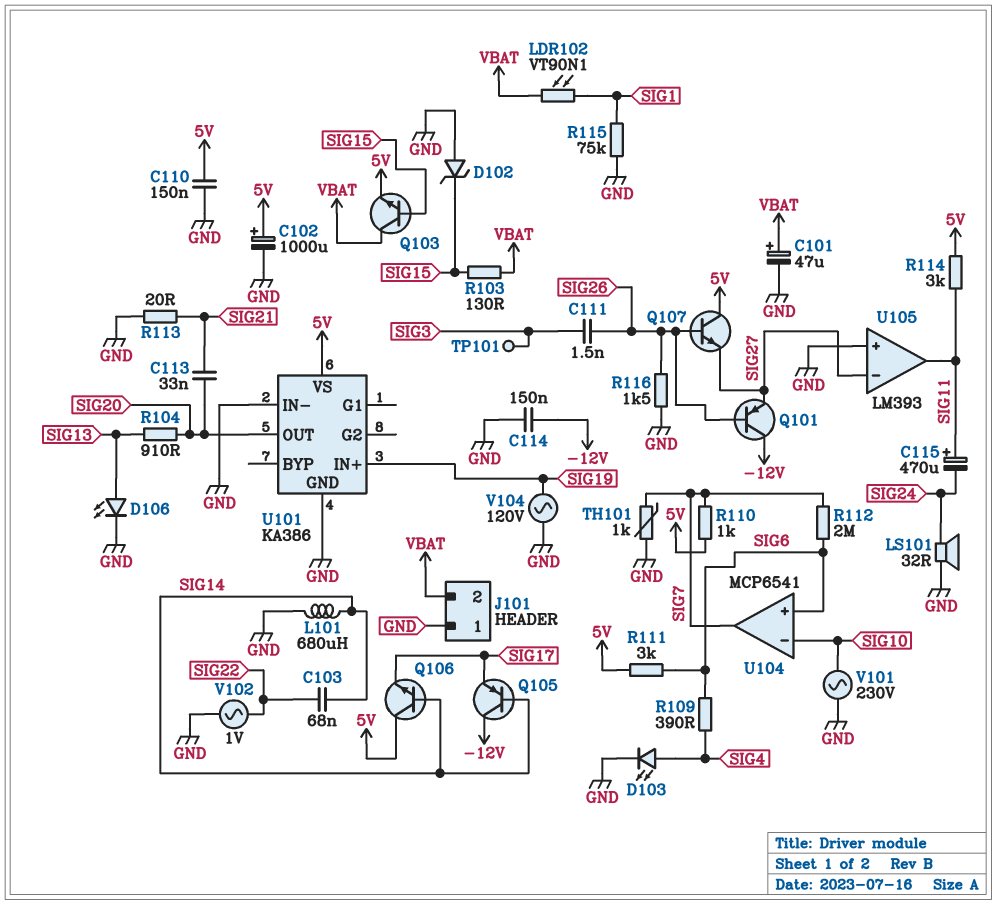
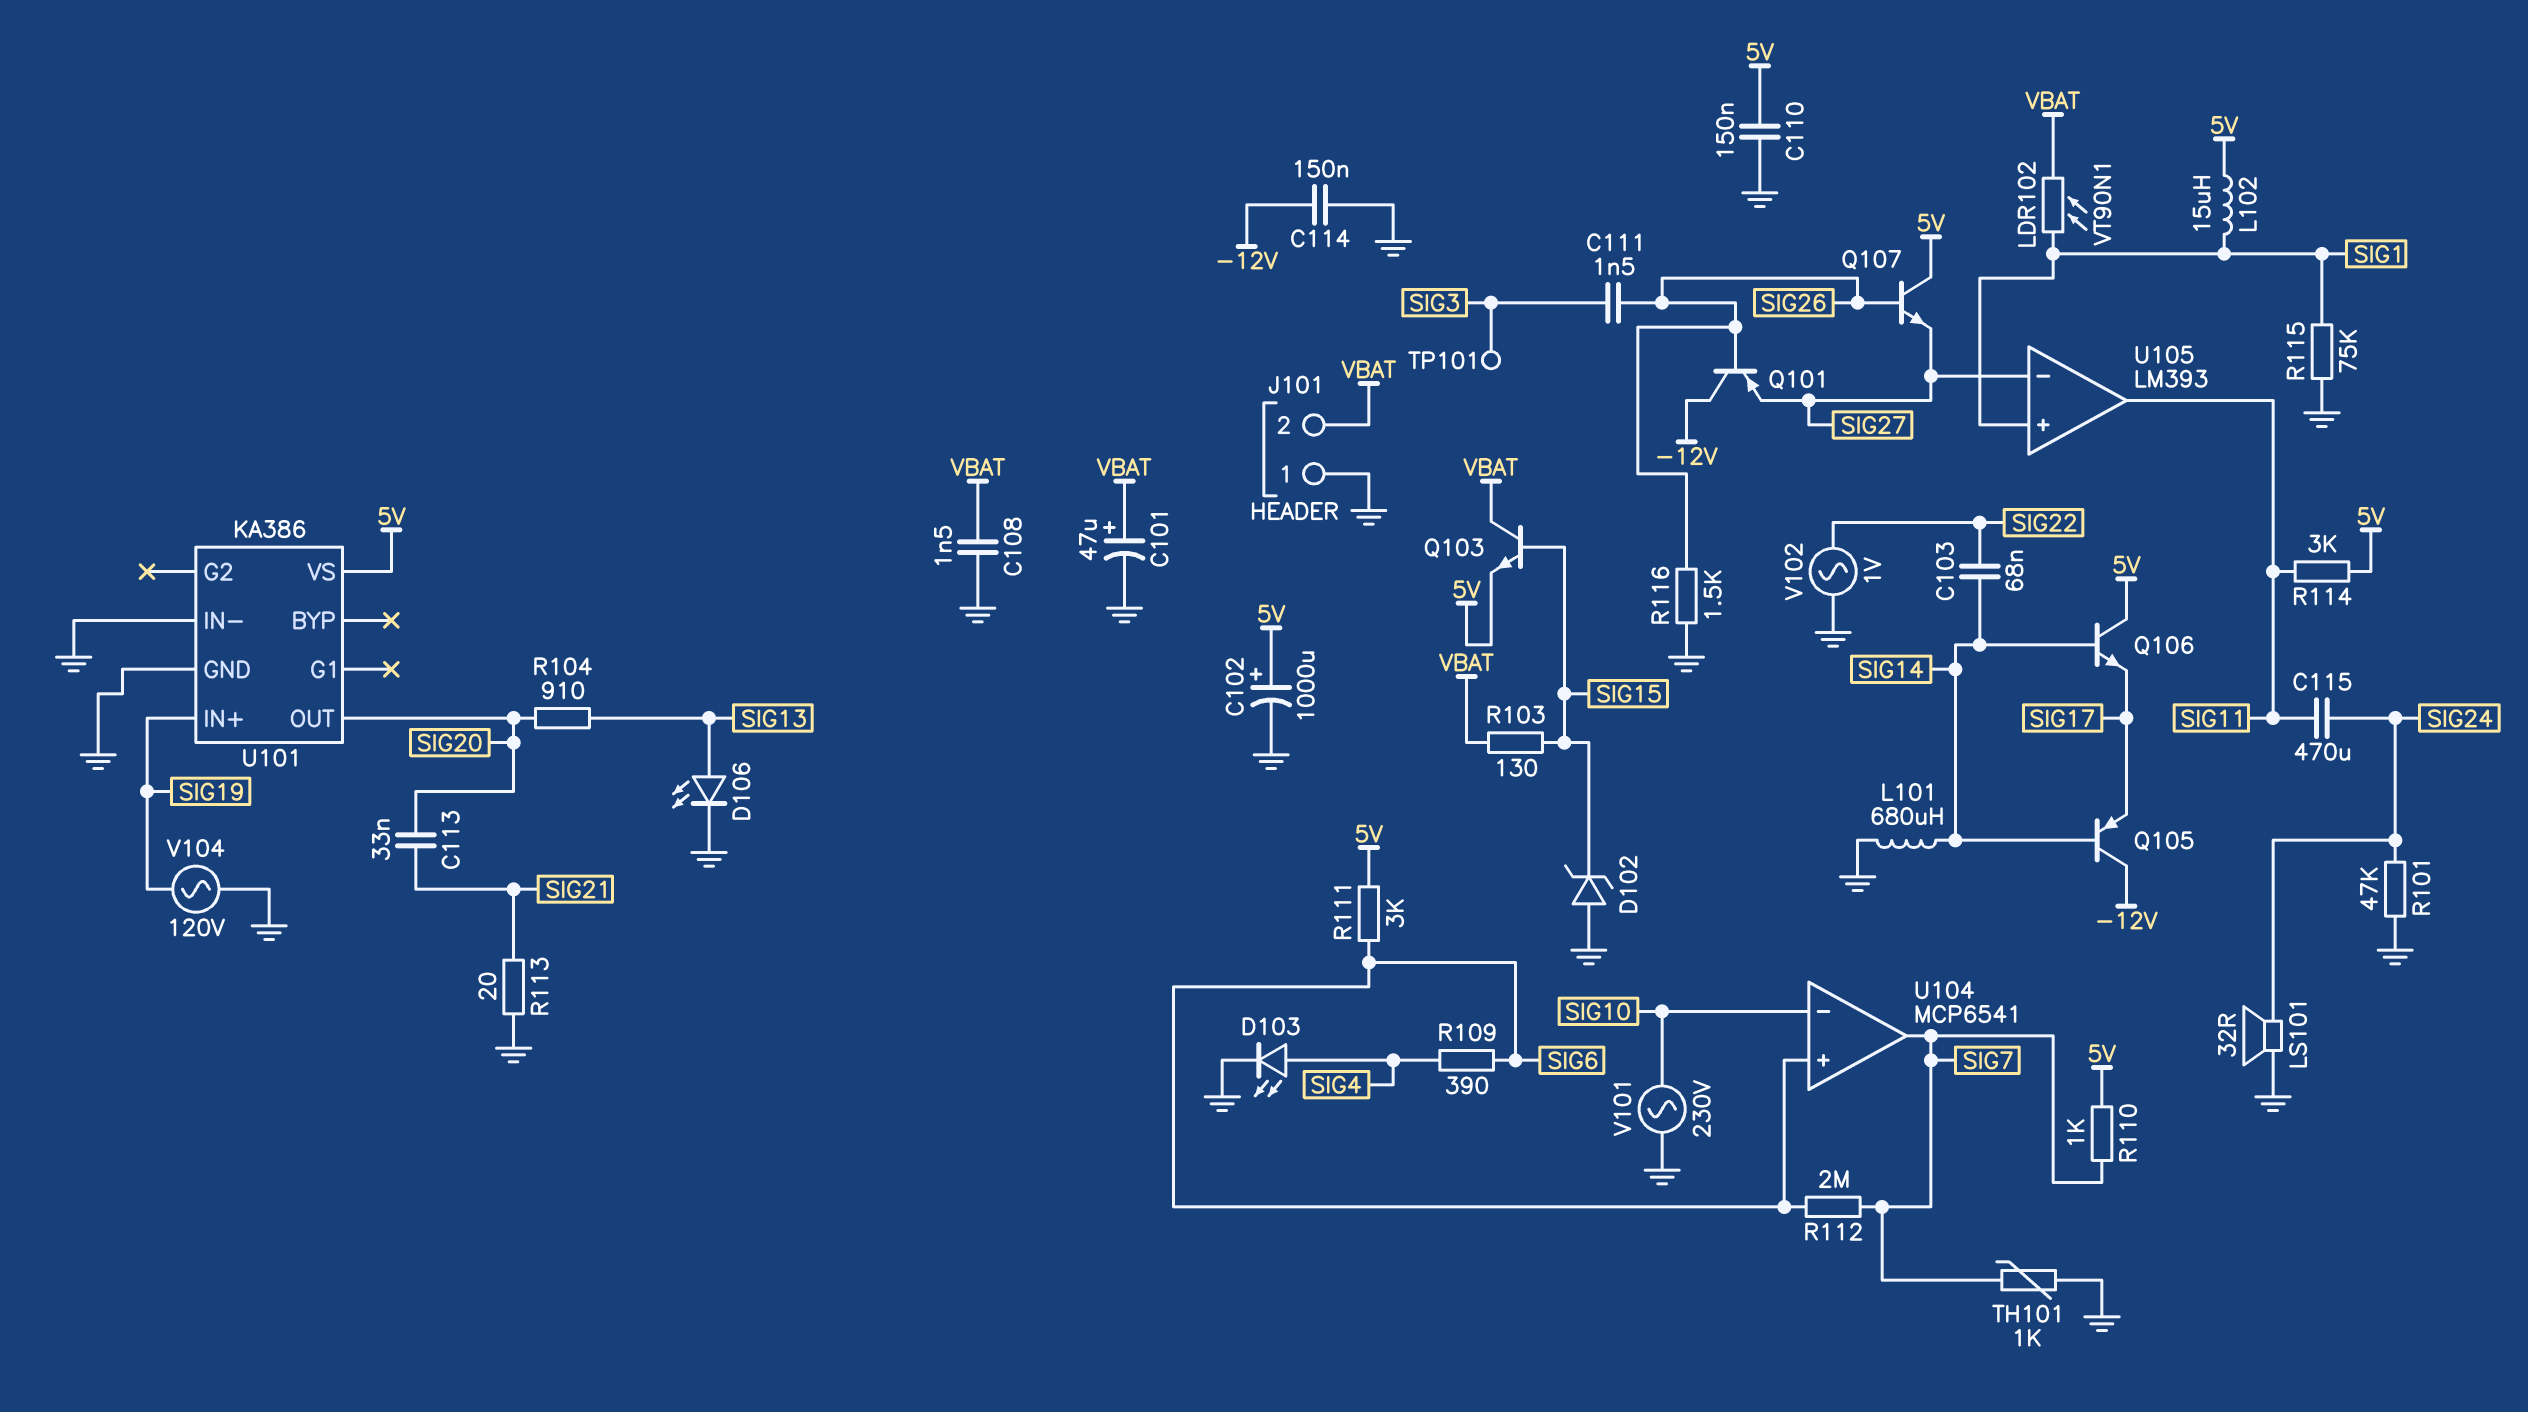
C108: none -> 1.5nF (GND, VBAT)
C115: 470uF (plus SIG11, minus SIG24) -> 470uF (SIG11, SIG24)
L102: none -> 15uH (5V, SIG1)
R101: none -> 47k (GND, SIG24)
U105 pin in+: GND -> SIG1

